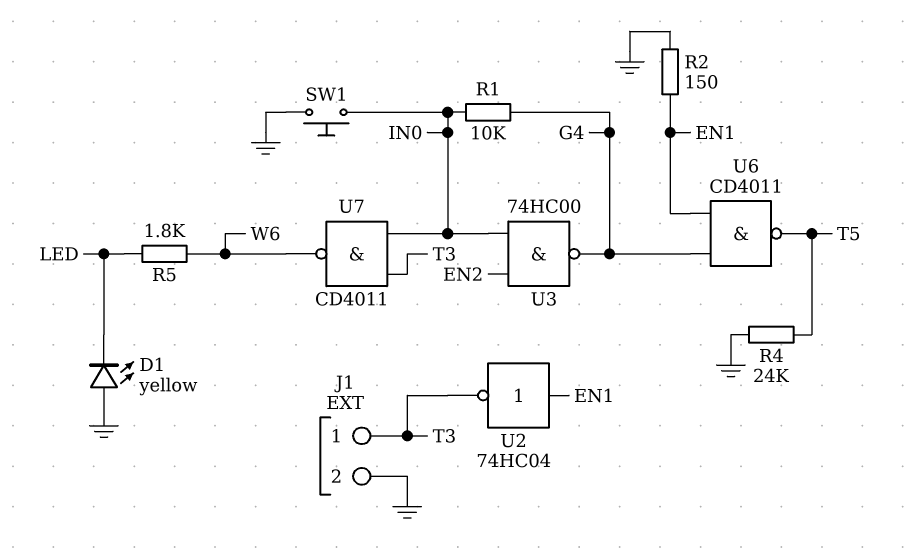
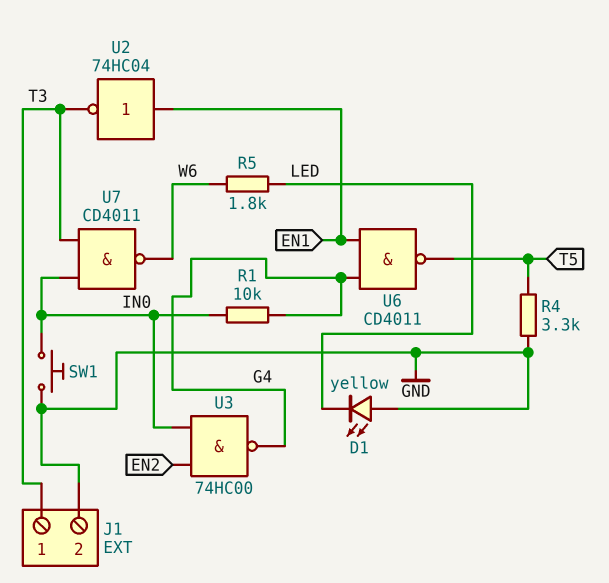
R2: 150 (EN1, GND) -> none
R4: 24k (GND, T5) -> 3.3k (GND, T5)

